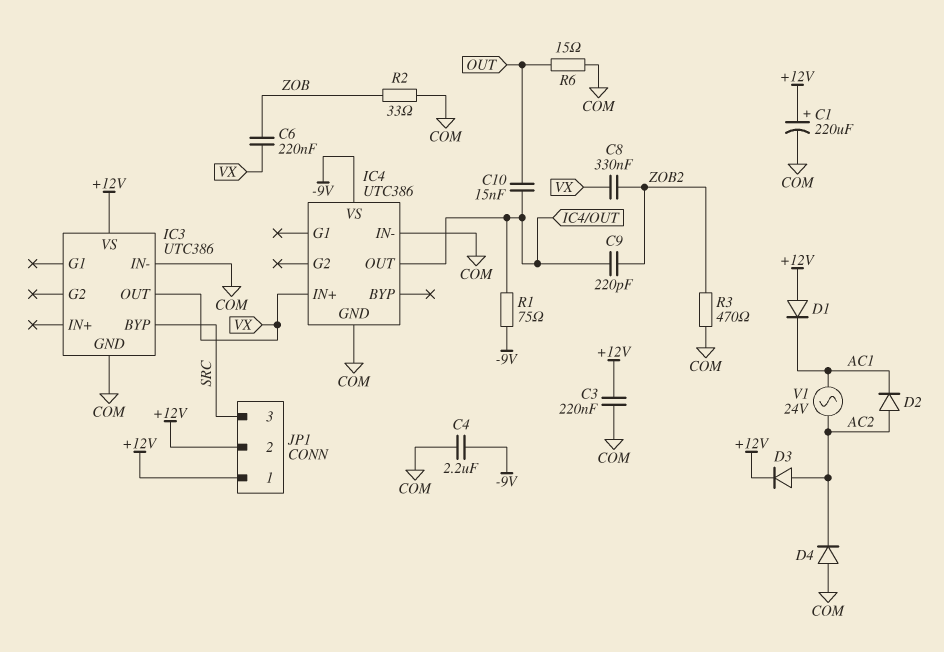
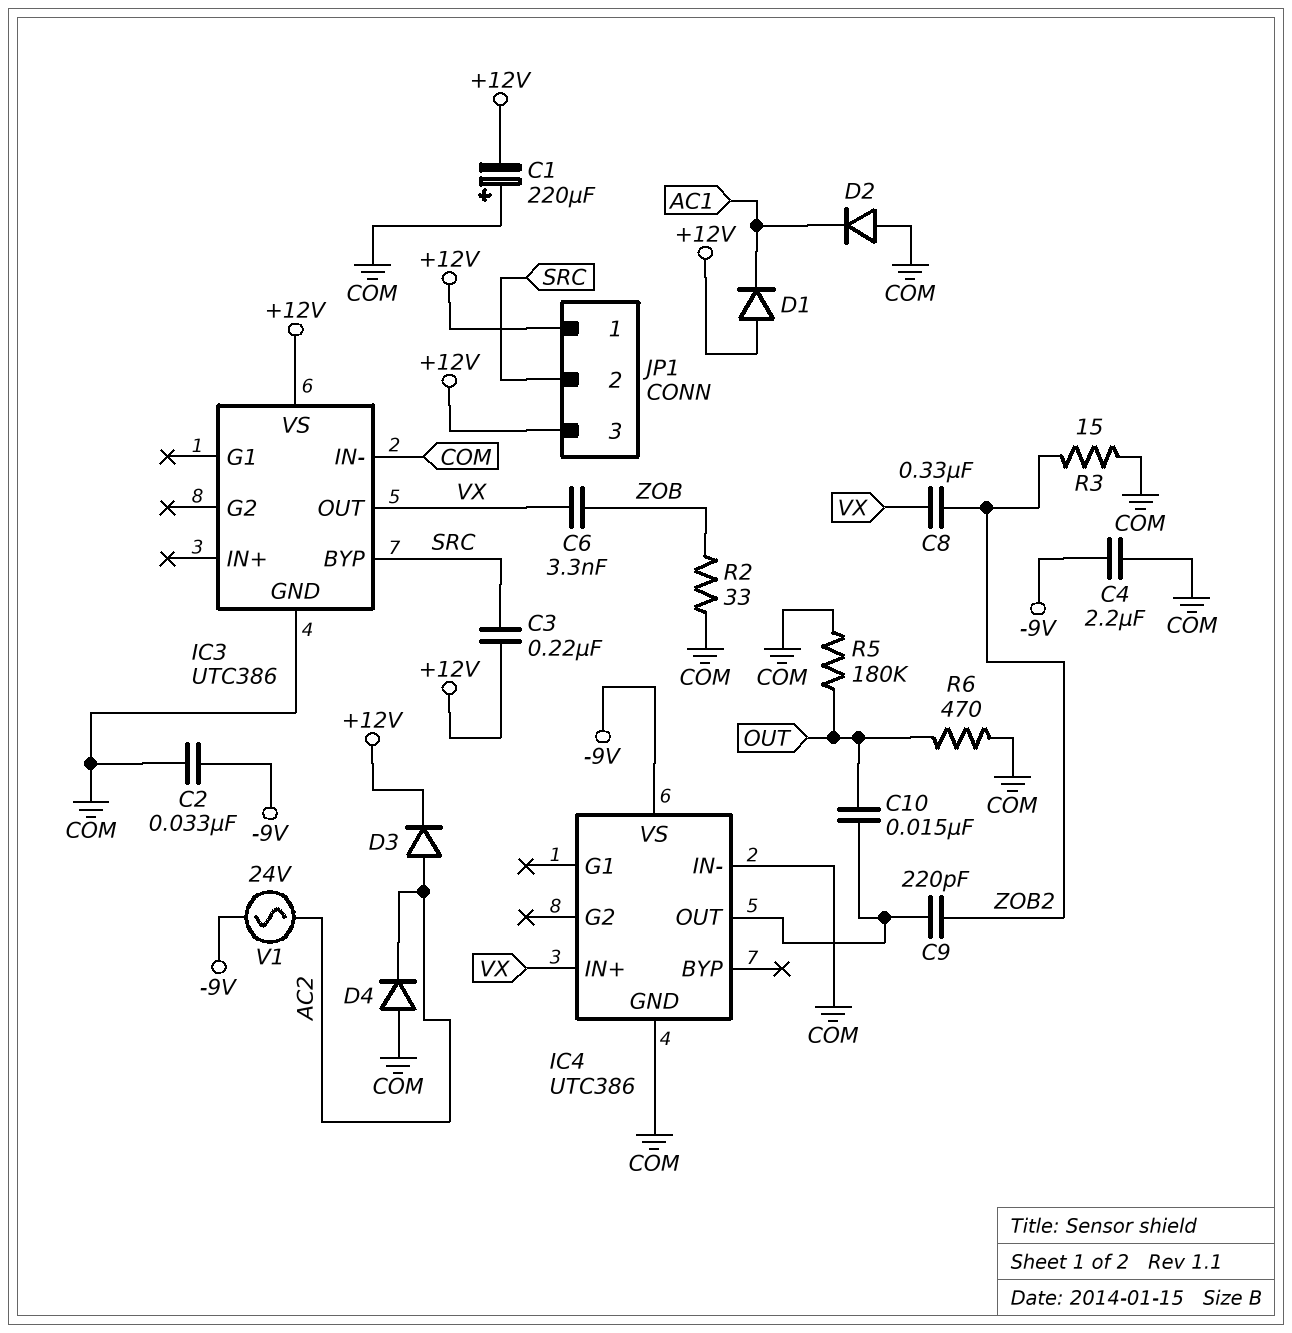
C1: 220uF (plus +12V, minus COM) -> 220uF (plus COM, minus +12V)
C2: none -> 33nF (-9V, COM)
C3: 220nF (+12V, COM) -> 220nF (+12V, SRC)
C6: 220nF (VX, ZOB) -> 3.3nF (VX, ZOB)
D2: diode (A AC2, K AC1) -> diode (A COM, K AC1)
JP1 pin 2: +12V -> SRC
JP1 pin 3: SRC -> +12V
R1: 75 (-9V, IC4/OUT) -> none
R3: 470 (COM, ZOB2) -> 15 (COM, ZOB2)
R5: none -> 180k (COM, OUT)
R6: 15 (COM, OUT) -> 470 (COM, OUT)
V1: AC 24V (AC1, AC2) -> AC 24V (-9V, AC2)

